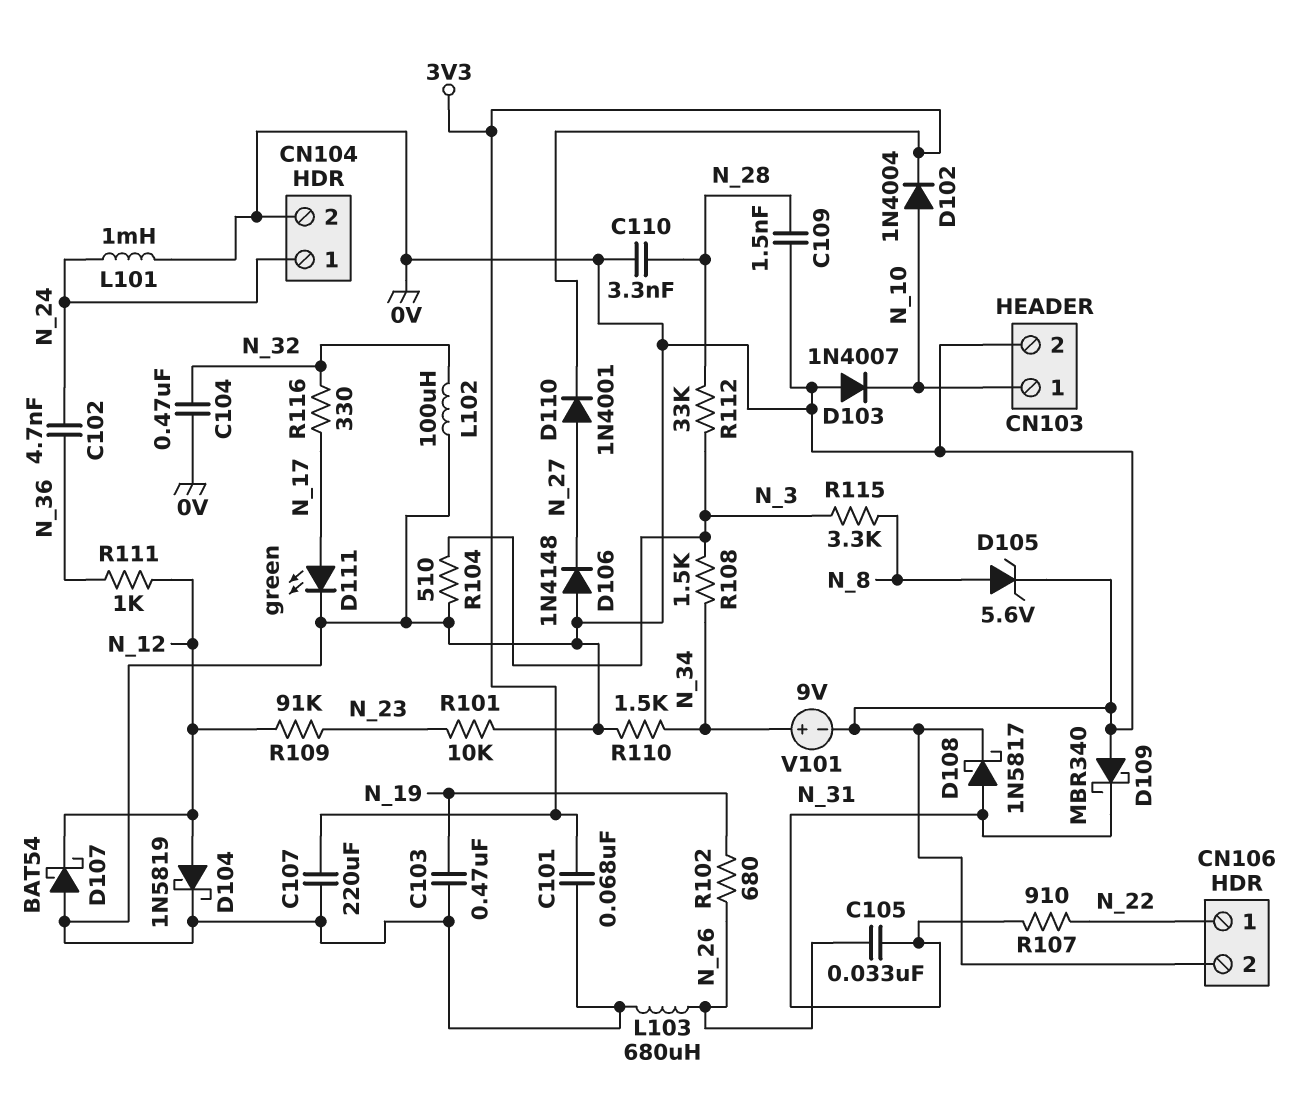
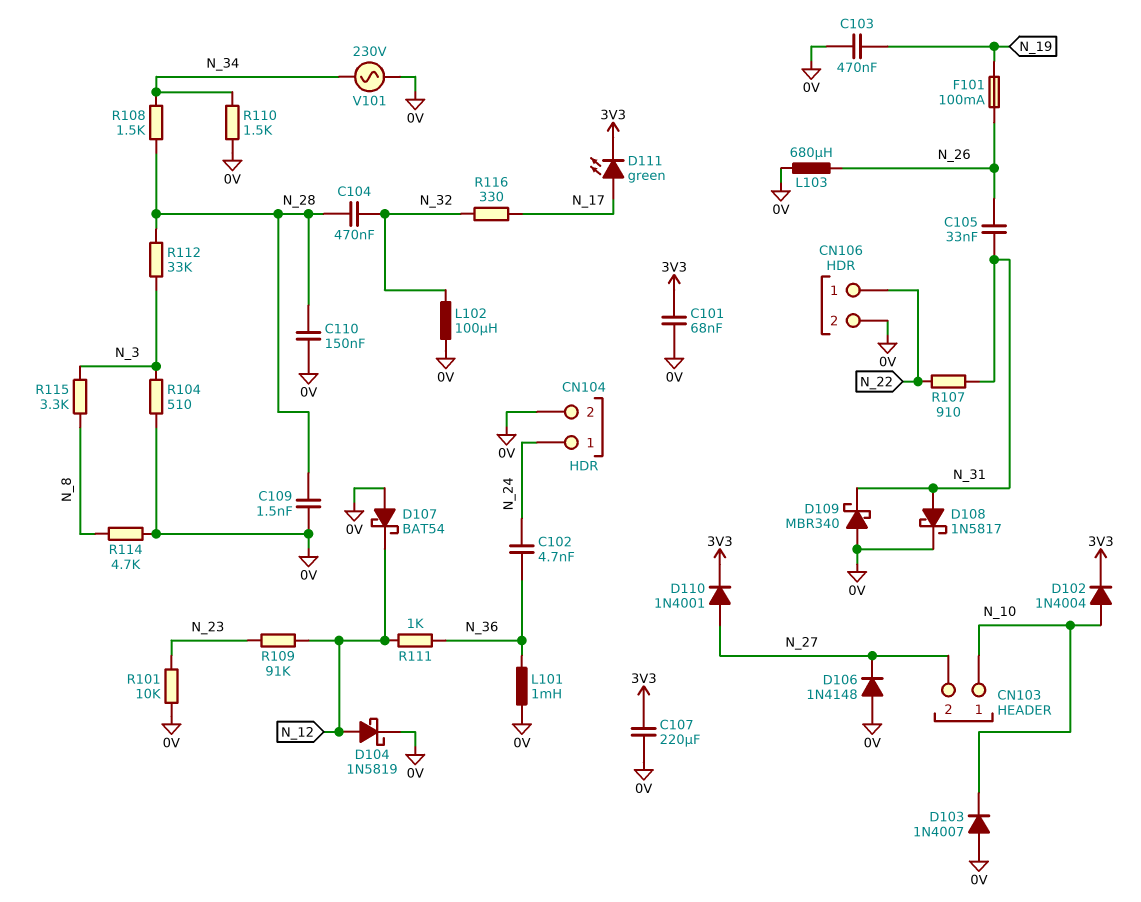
C104: 470nF (0V, N_32) -> 470nF (N_28, N_32)
C110: 3.3nF (0V, N_28) -> 150nF (0V, N_28)
CN103 pin 2: 0V -> N_27
D105: zener 5.6V (A N_8, K 0V) -> none
D111: LED green (A N_17, K 0V) -> LED green (A N_17, K 3V3)
F101: none -> 100mA (N_19, N_26)
L101: 1mH (0V, N_24) -> 1mH (0V, N_36)
R102: 680 (N_19, N_26) -> none
R108: 1.5k (N_3, N_34) -> 1.5k (N_28, N_34)
R114: none -> 4.7k (0V, N_8)
V101: 9V (plus N_34, minus 0V) -> AC 230V (0V, N_34)

